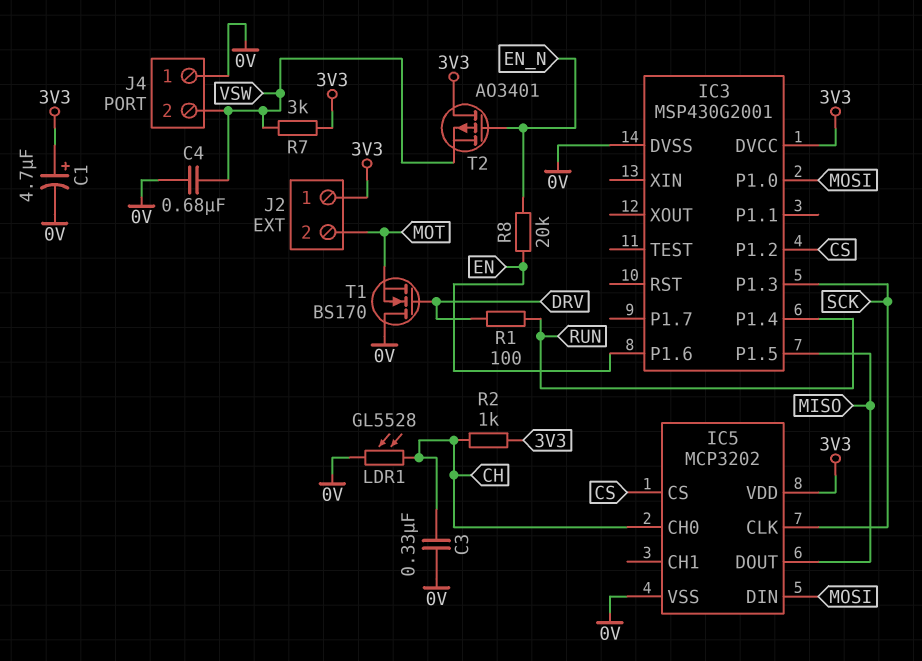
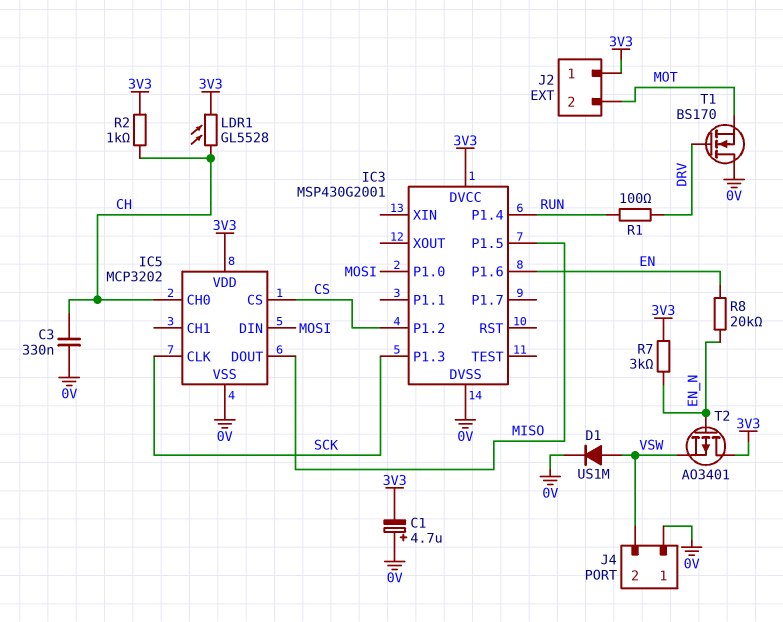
C1: 4.7uF (plus 3V3, minus 0V) -> 4.7uF (plus 0V, minus 3V3)
C4: 680nF (0V, VSW) -> none
D1: none -> diode US1M (A VSW, K 0V)
LDR1: GL5528 (0V, CH) -> GL5528 (3V3, CH)
R7: 3k (3V3, VSW) -> 3k (3V3, EN_N)

